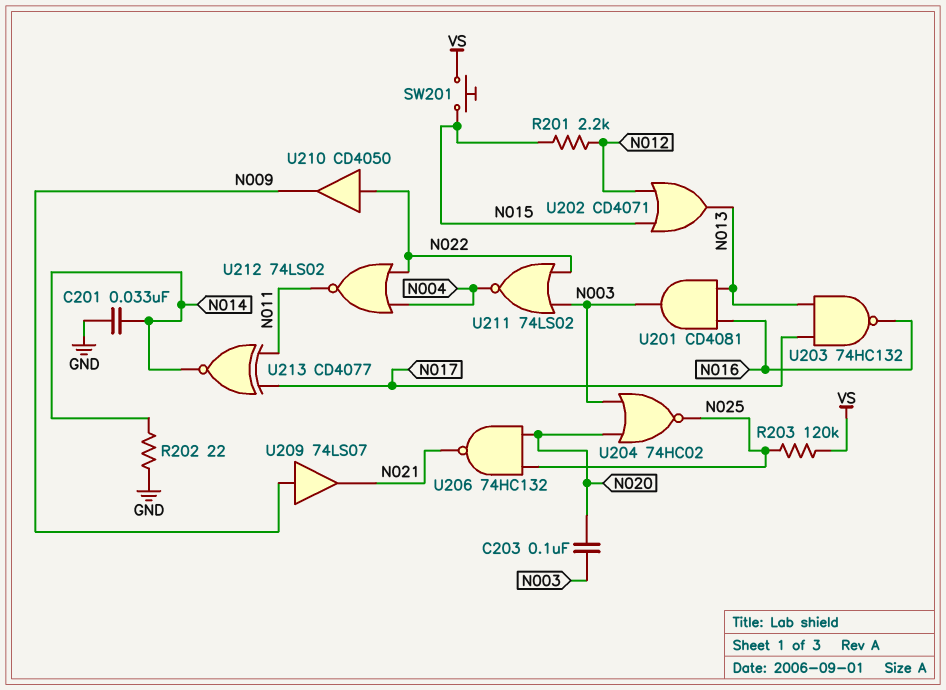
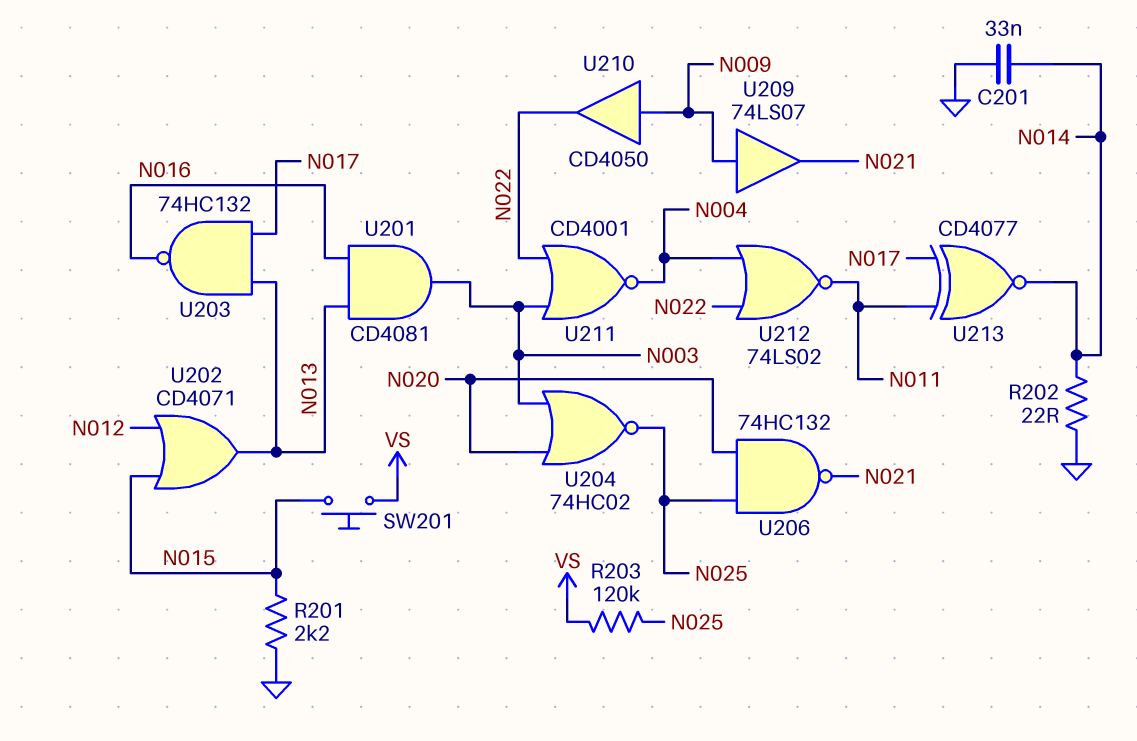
C203: 100nF (N003, N020) -> none
R201: 2.2k (N012, N015) -> 2.2k (GND, N015)
U210: buffer CD4050 (in N022, out N009) -> buffer CD4050 (in N009, out N022)
U211: NOR 74LS02 (in N003, in N022, out N004) -> NOR CD4001 (in N003, in N022, out N004)

